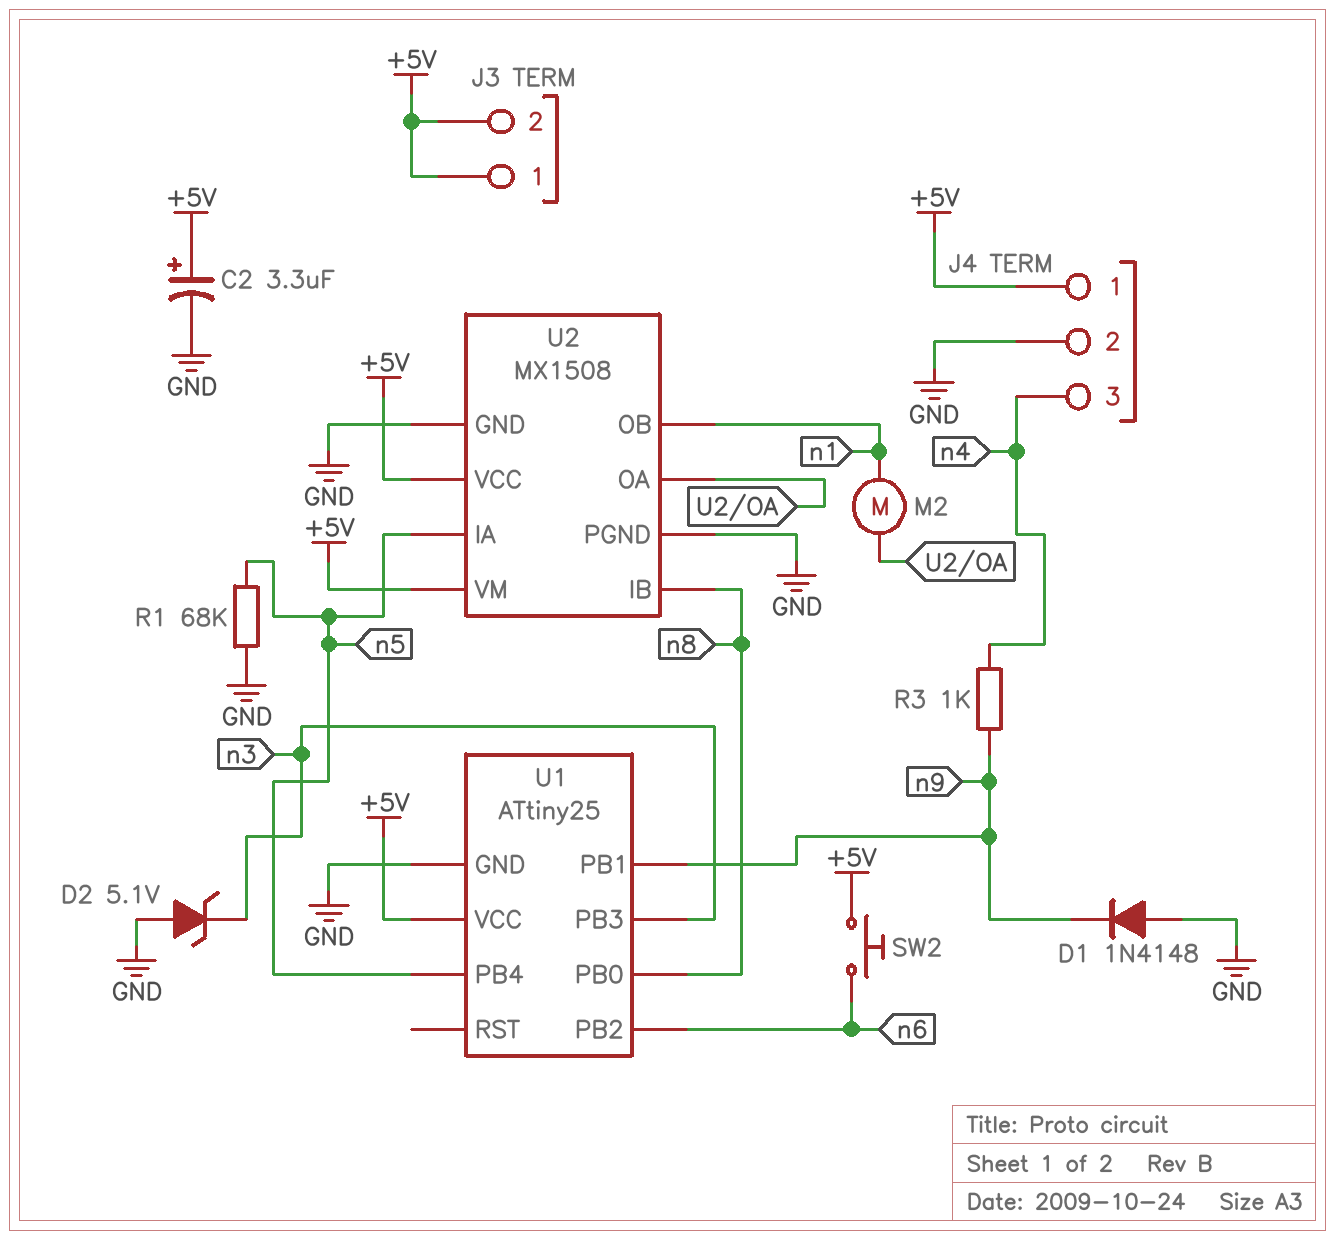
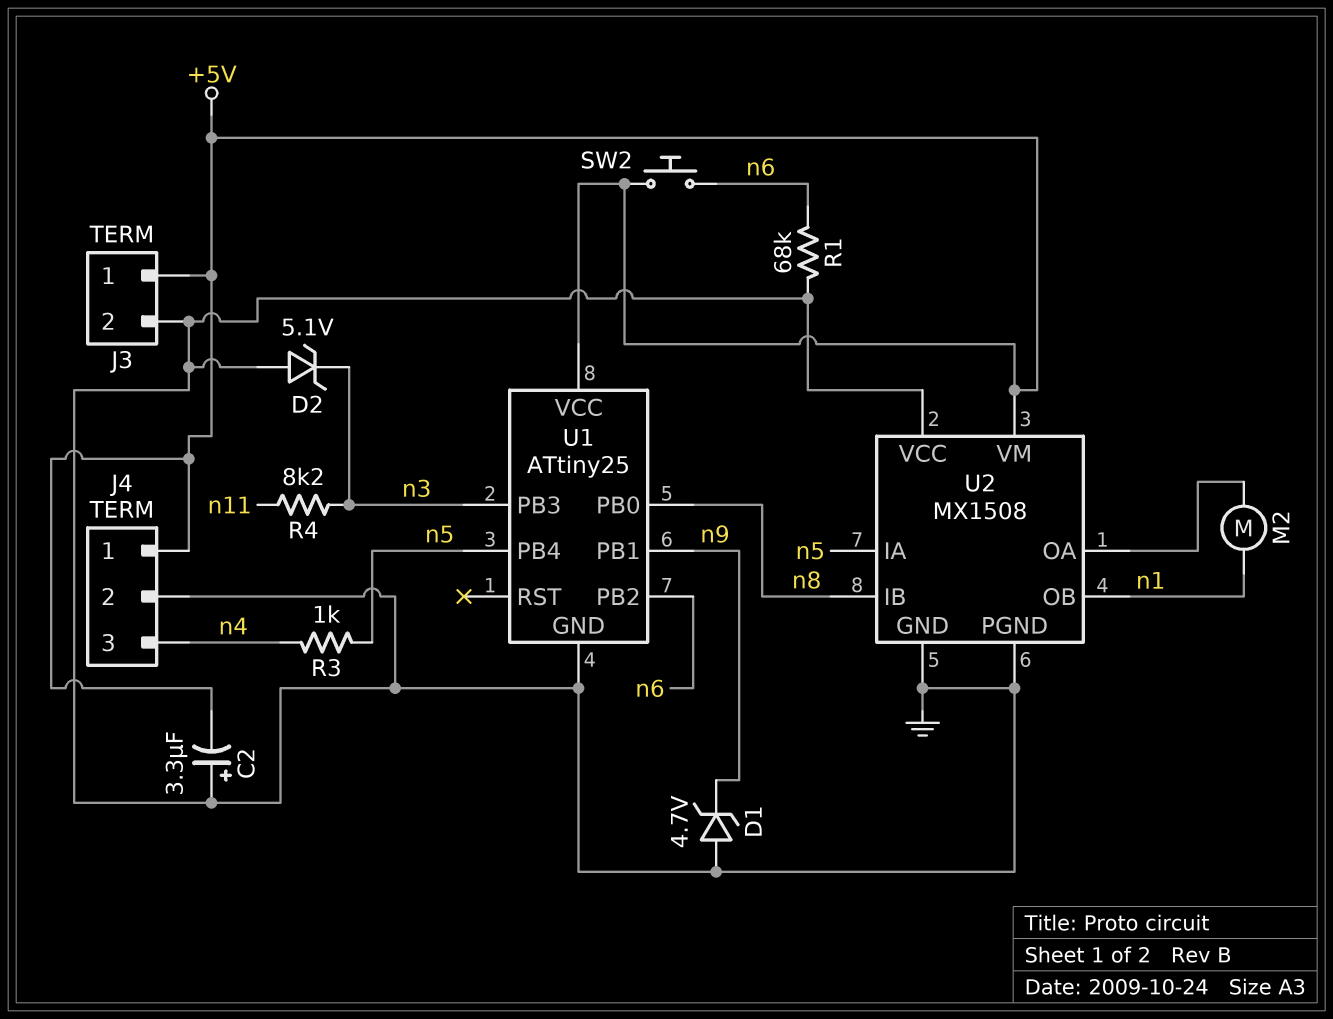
C2: 3.3uF (plus +5V, minus GND) -> 3.3uF (plus GND, minus +5V)
D1: diode 1N4148 (A GND, K n9) -> zener 4.7V (A GND, K n9)
J3 pin 2: +5V -> GND
R1: 68k (GND, n5) -> 68k (GND, n6)
R3: 1k (n4, n9) -> 1k (n4, n5)
R4: none -> 8.2k (n3, n11)
U2 pin VCC: +5V -> GND

